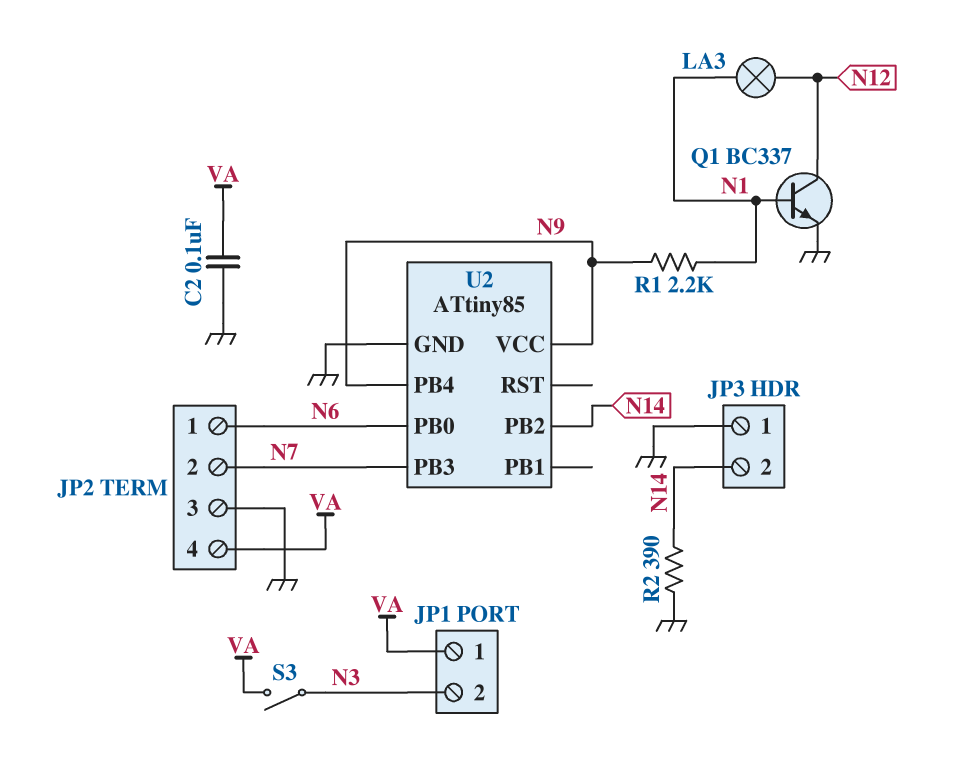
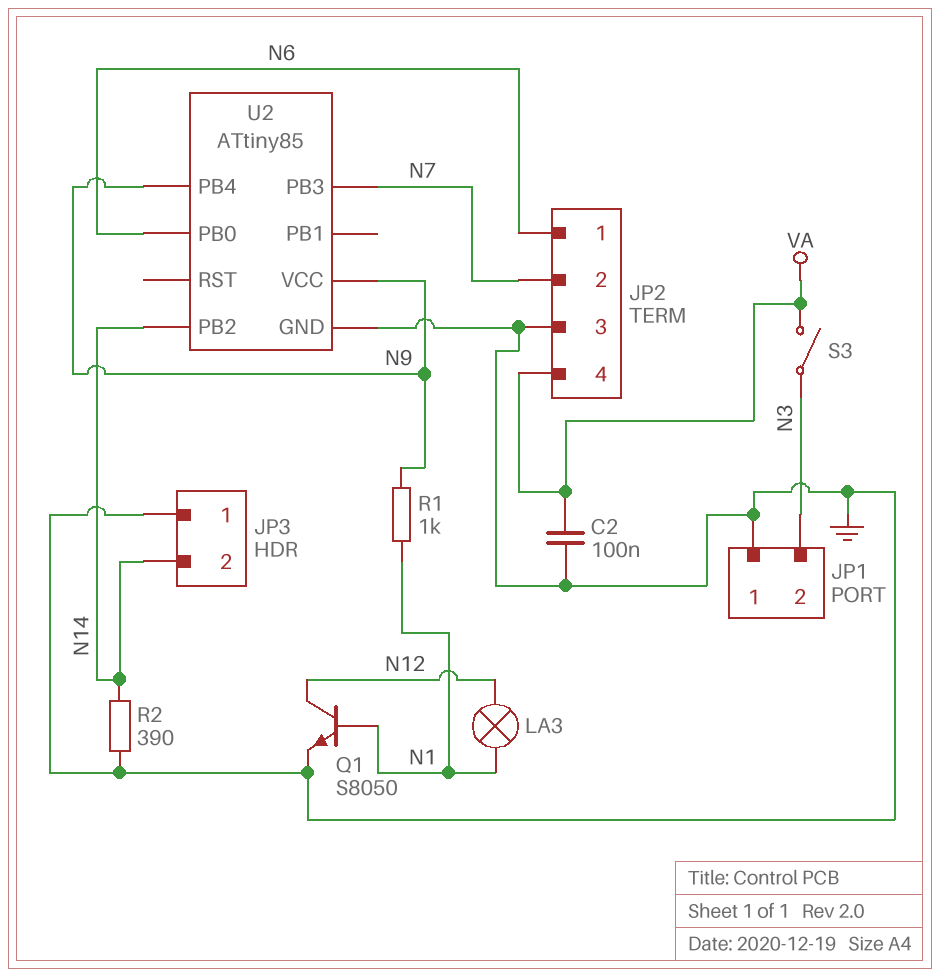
JP1 pin 1: VA -> GND
Q1: NPN BC337 (B N1, C N12, E GND) -> NPN S8050 (B N1, C N12, E GND)
R1: 2.2k (N1, N9) -> 1k (N1, N9)

